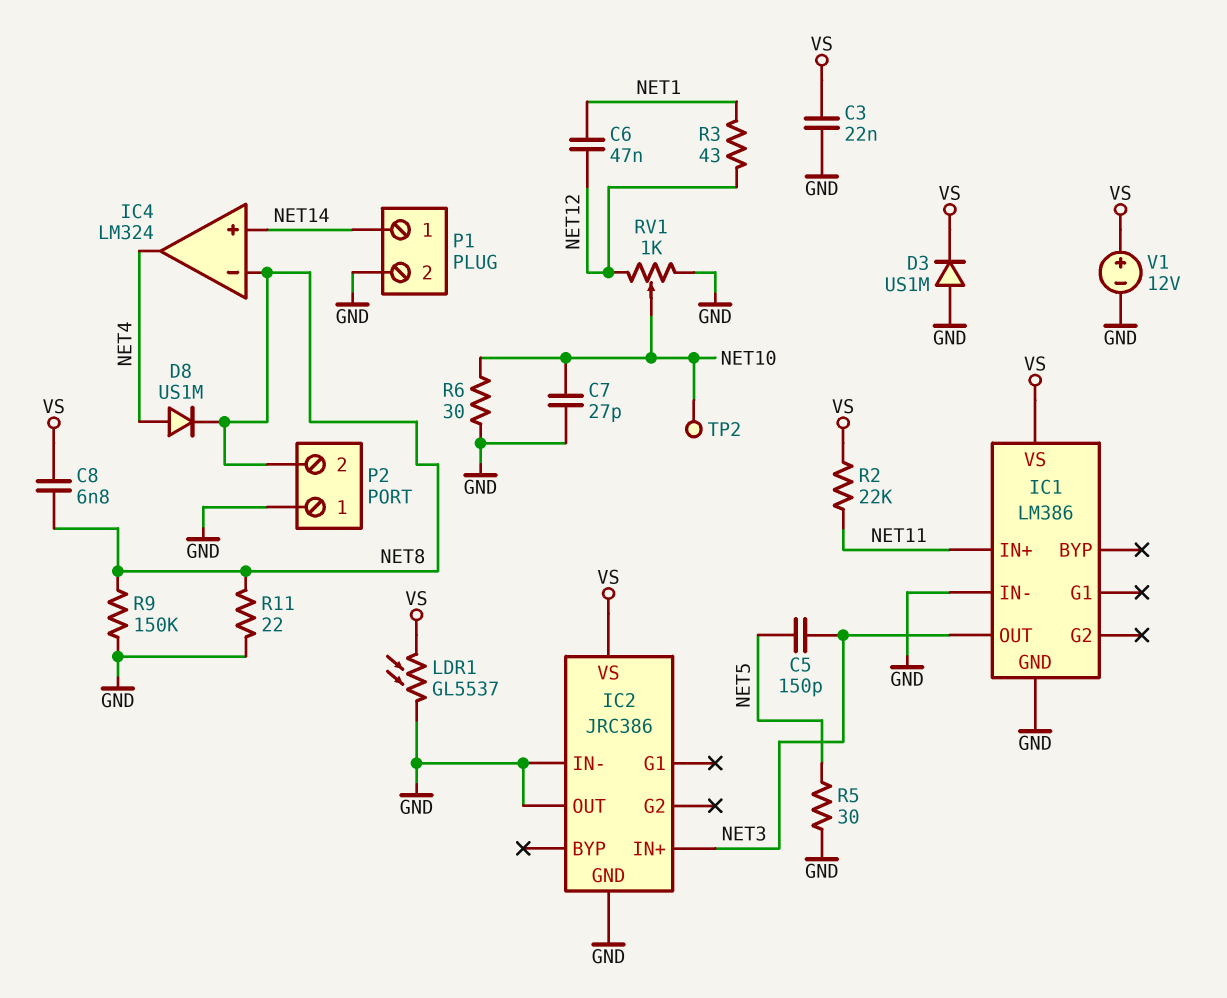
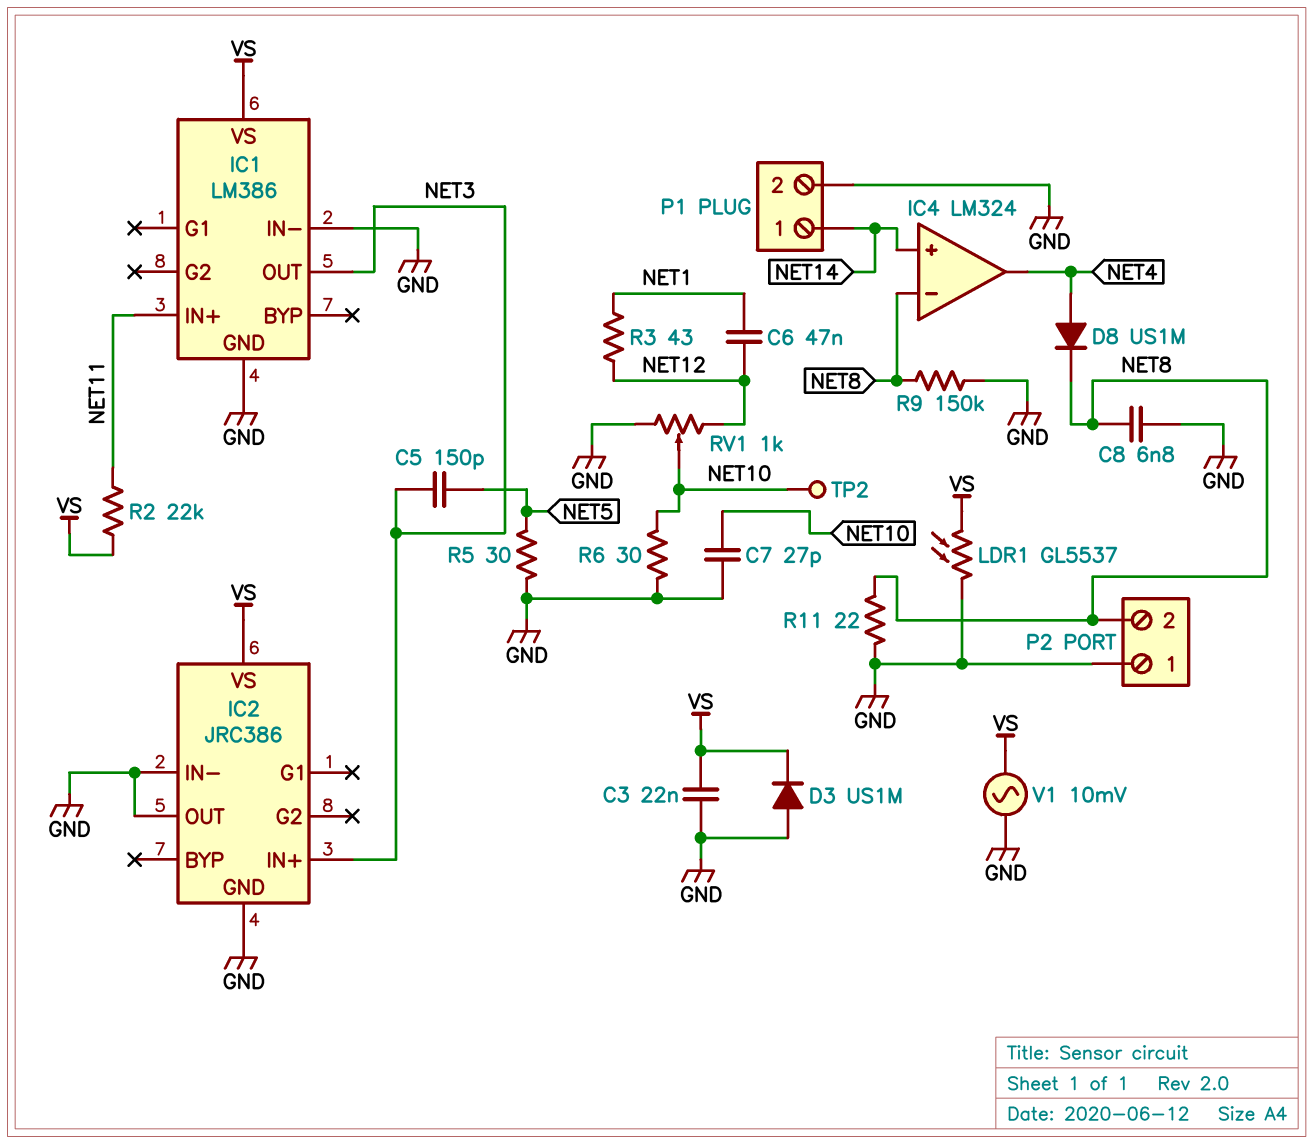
C8: 6.8nF (NET8, VS) -> 6.8nF (GND, NET8)
V1: 12V (plus VS, minus GND) -> AC 10mV (GND, VS)

